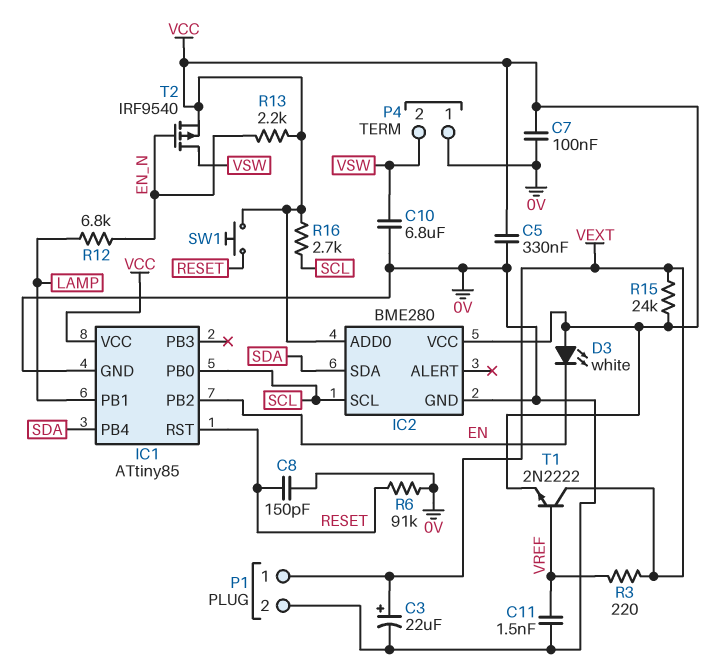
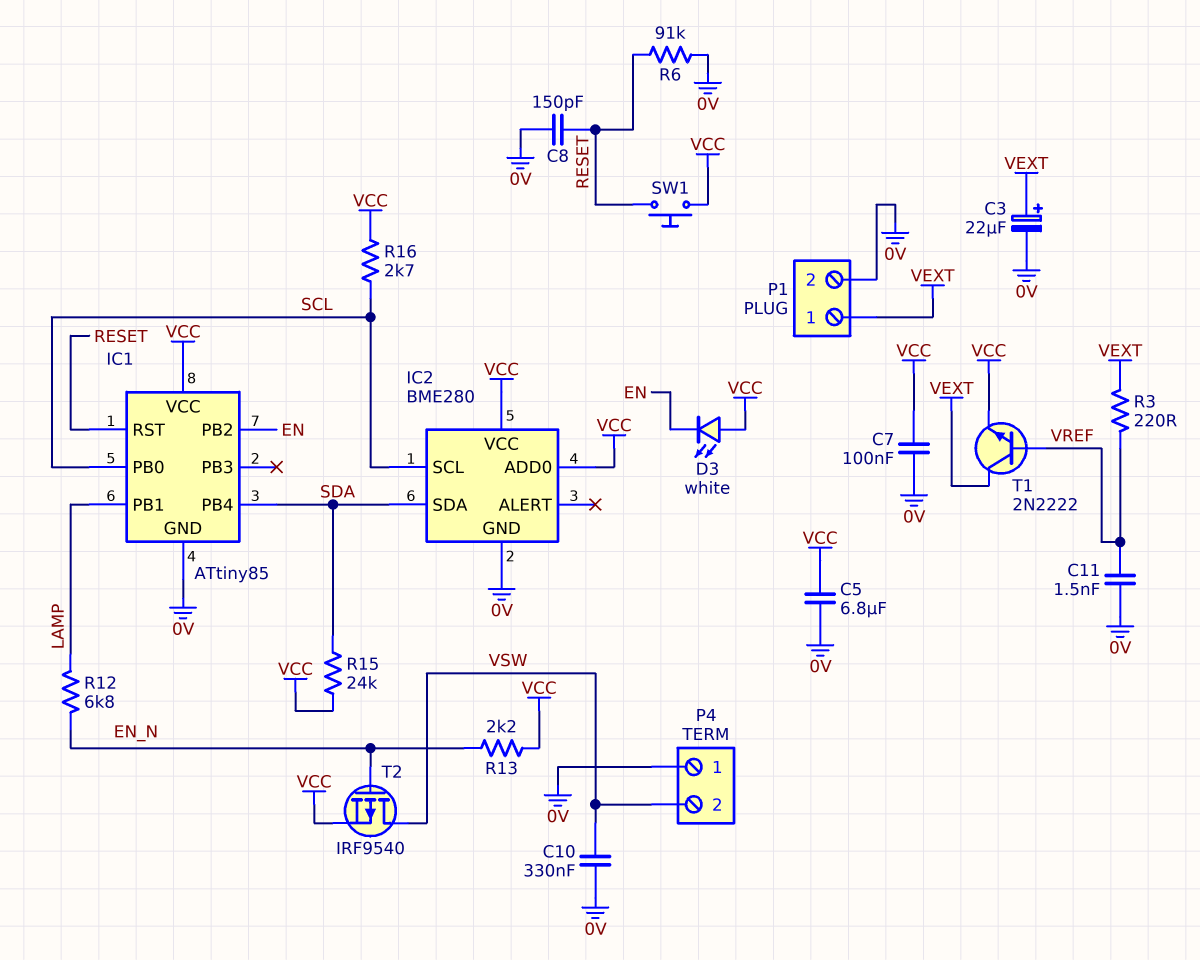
C5: 330nF (0V, VCC) -> 6.8uF (0V, VCC)
C10: 6.8uF (0V, VSW) -> 330nF (0V, VSW)
R15: 24k (VCC, VEXT) -> 24k (SDA, VCC)

